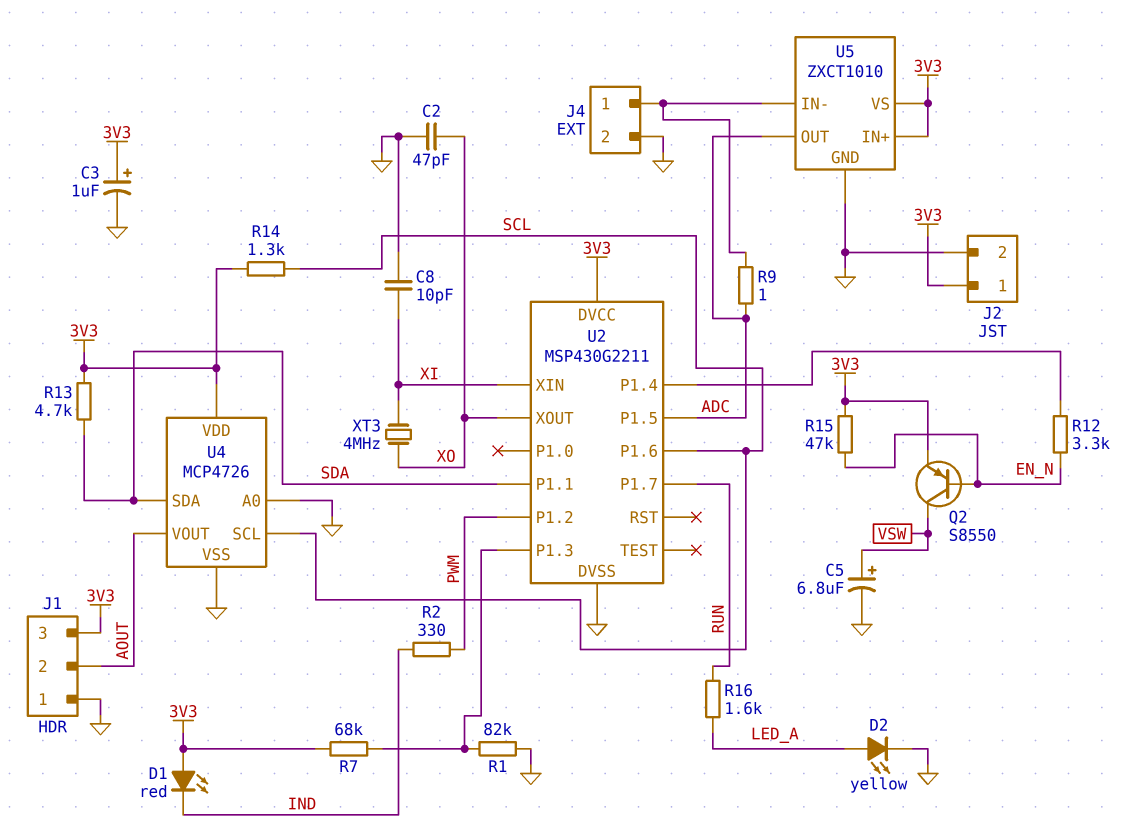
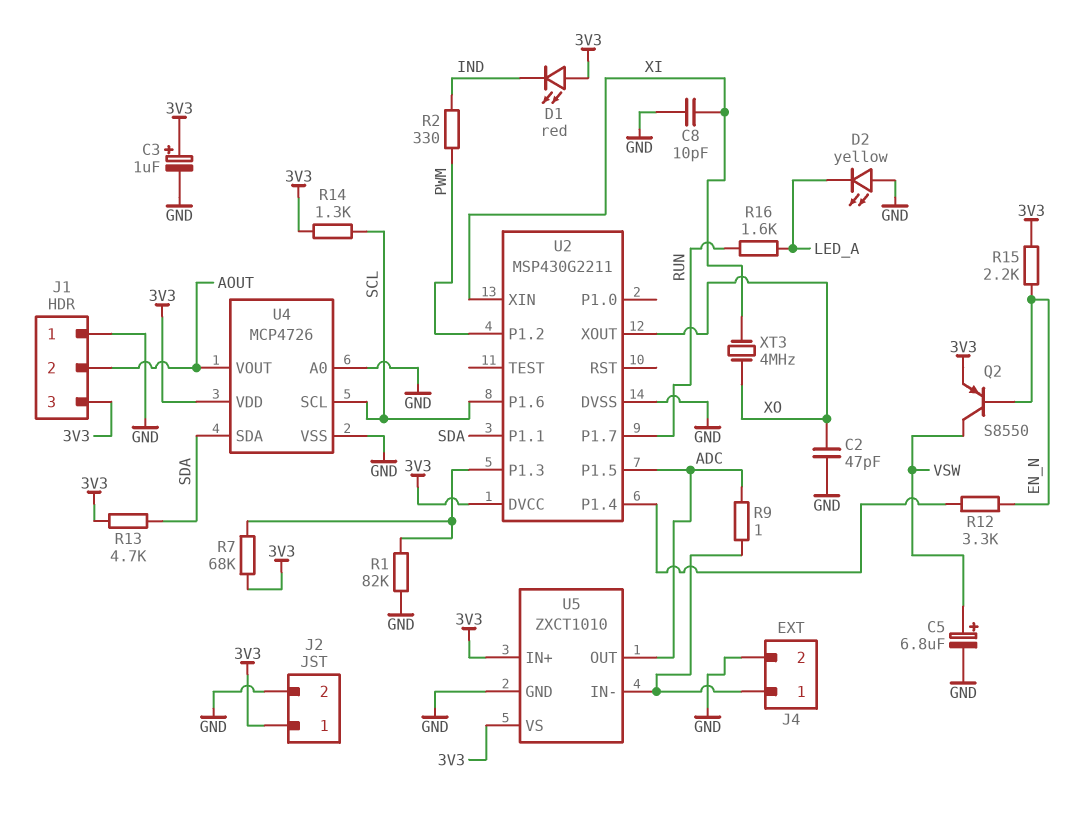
D2: LED yellow (A LED_A, K GND) -> LED yellow (A GND, K LED_A)
R15: 47k (3V3, EN_N) -> 2.2k (3V3, EN_N)

